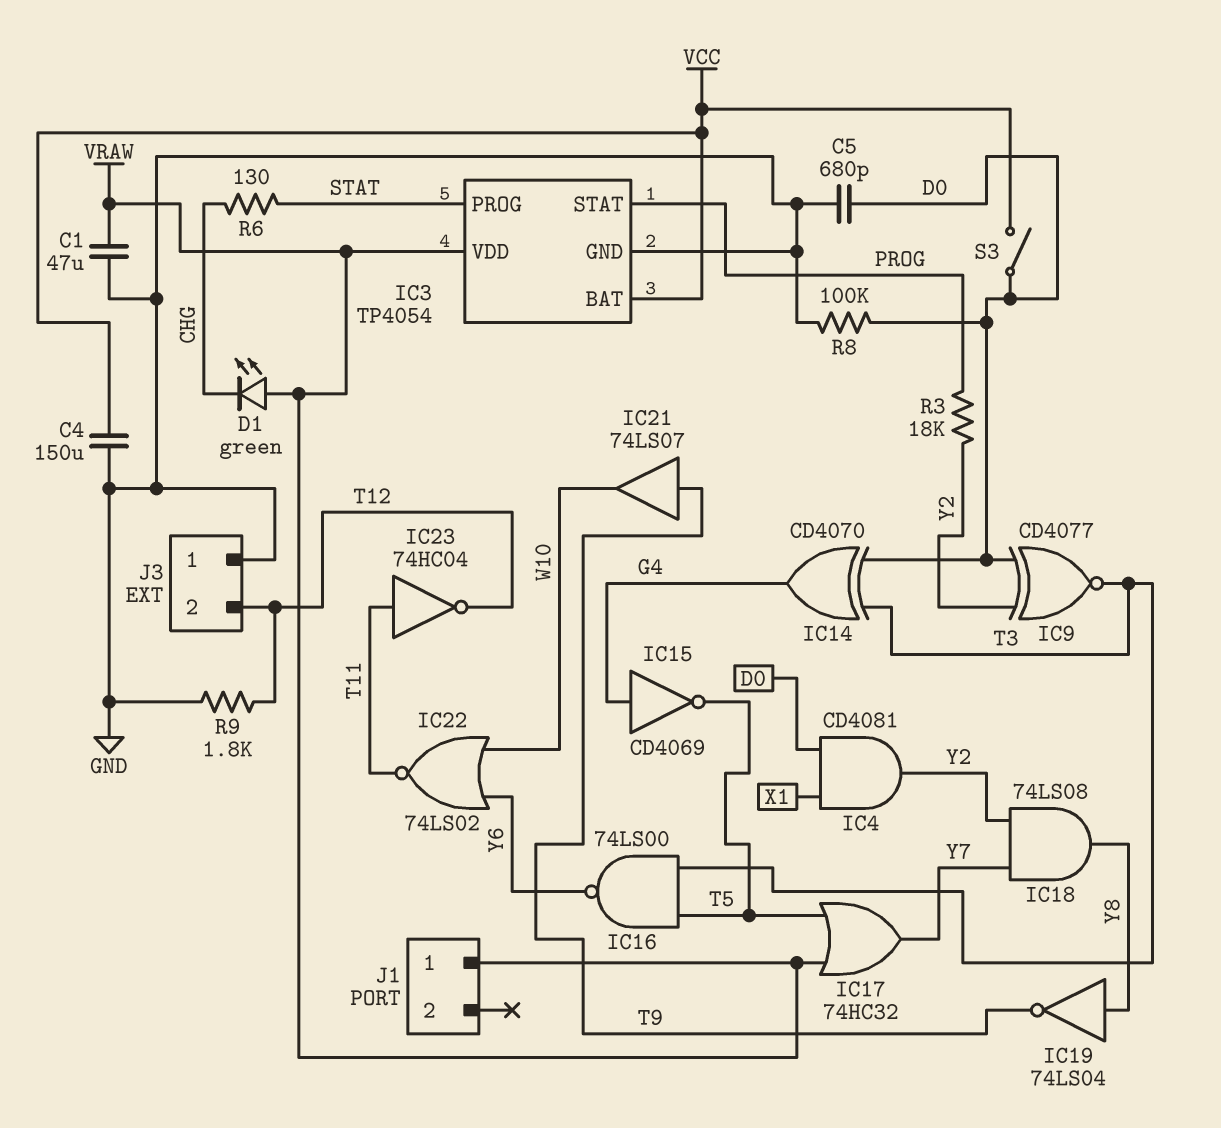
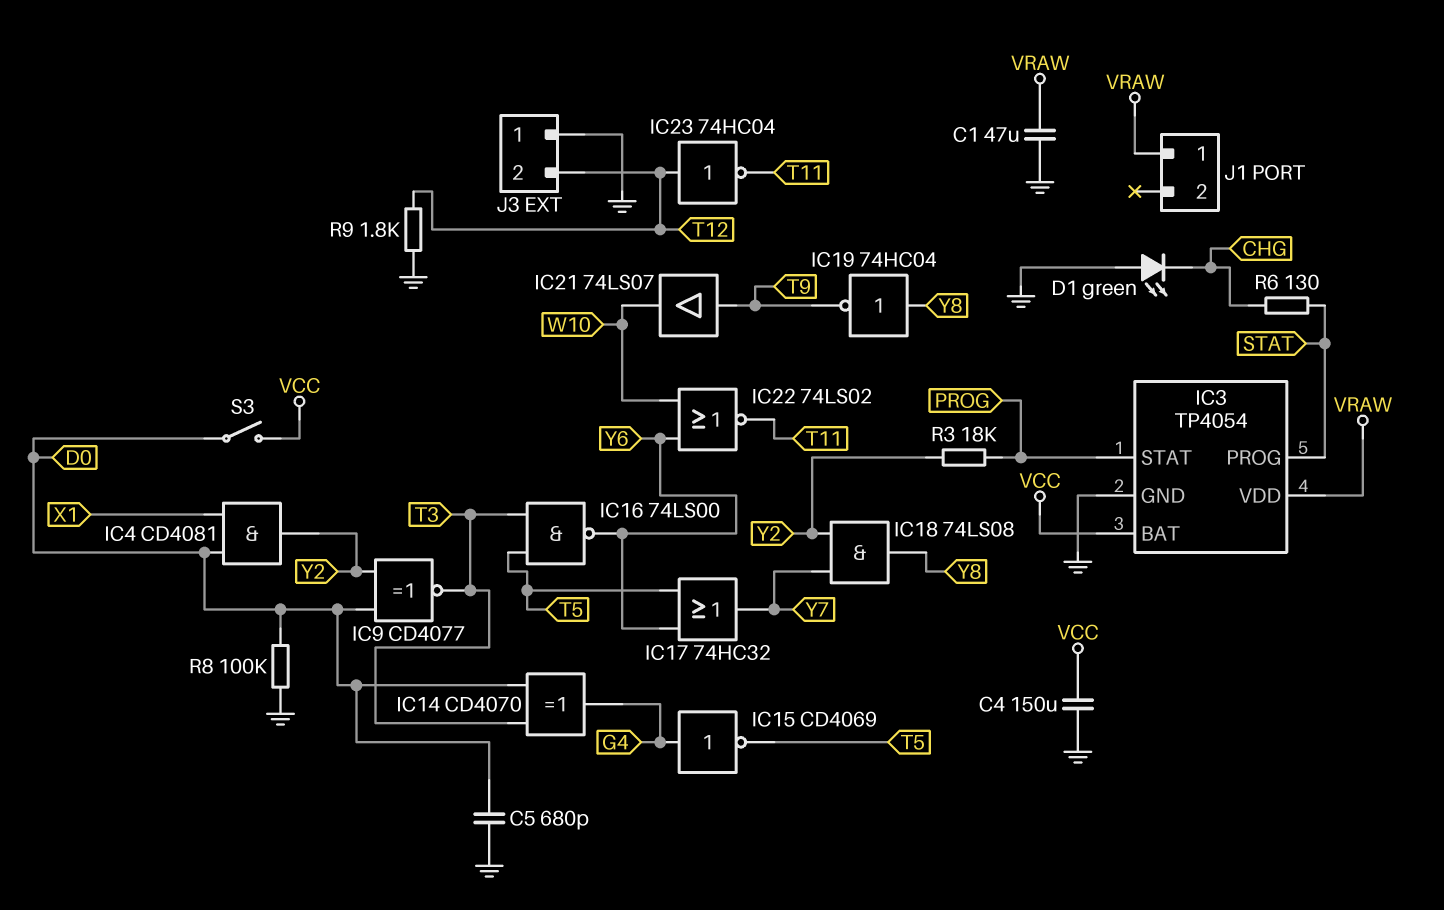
D1: LED green (A VRAW, K CHG) -> LED green (A GND, K CHG)
IC17: OR 74HC32 (in T5, in VRAW, out Y7) -> OR 74HC32 (in T5, in Y6, out Y7)
IC19: NOT 74LS04 (in Y8, out T9) -> NOT 74HC04 (in Y8, out T9)
IC23: NOT 74HC04 (in T11, out T12) -> NOT 74HC04 (in T12, out T11)

